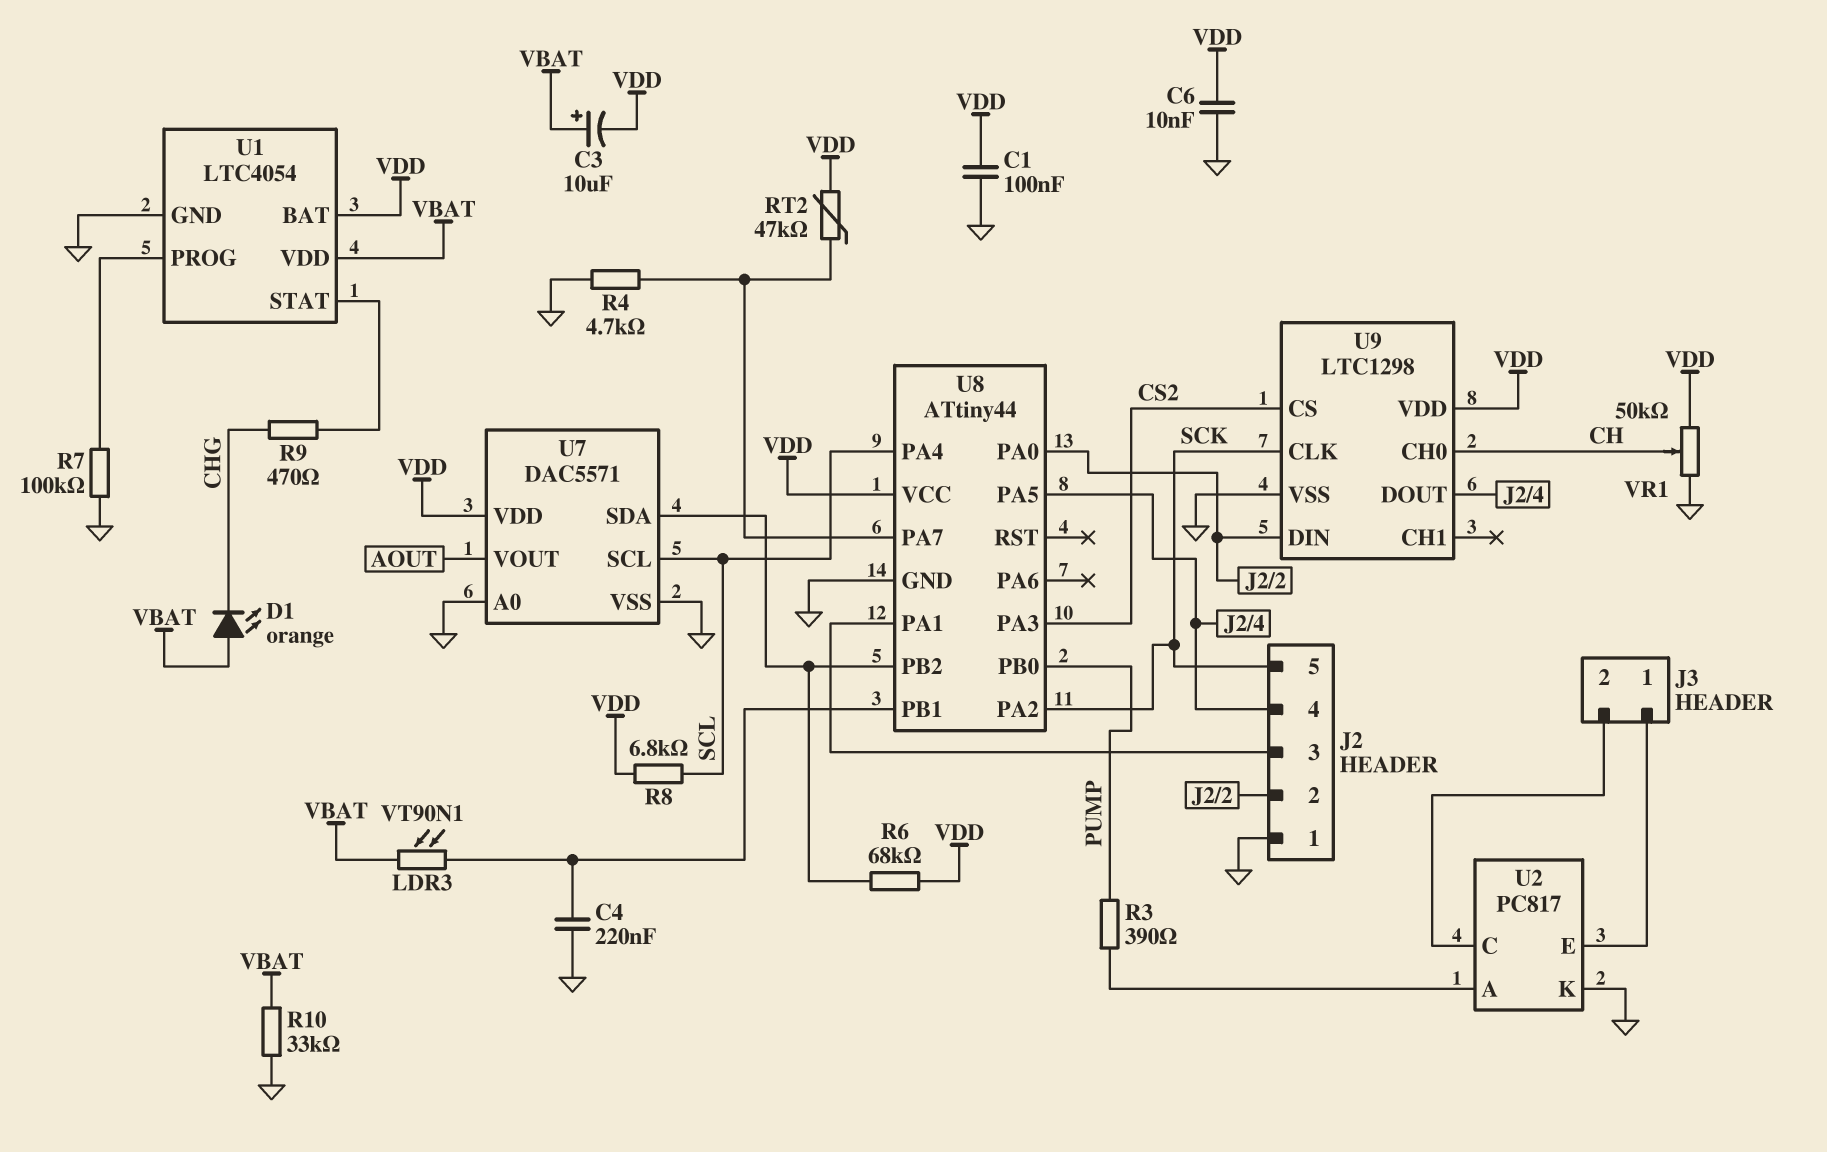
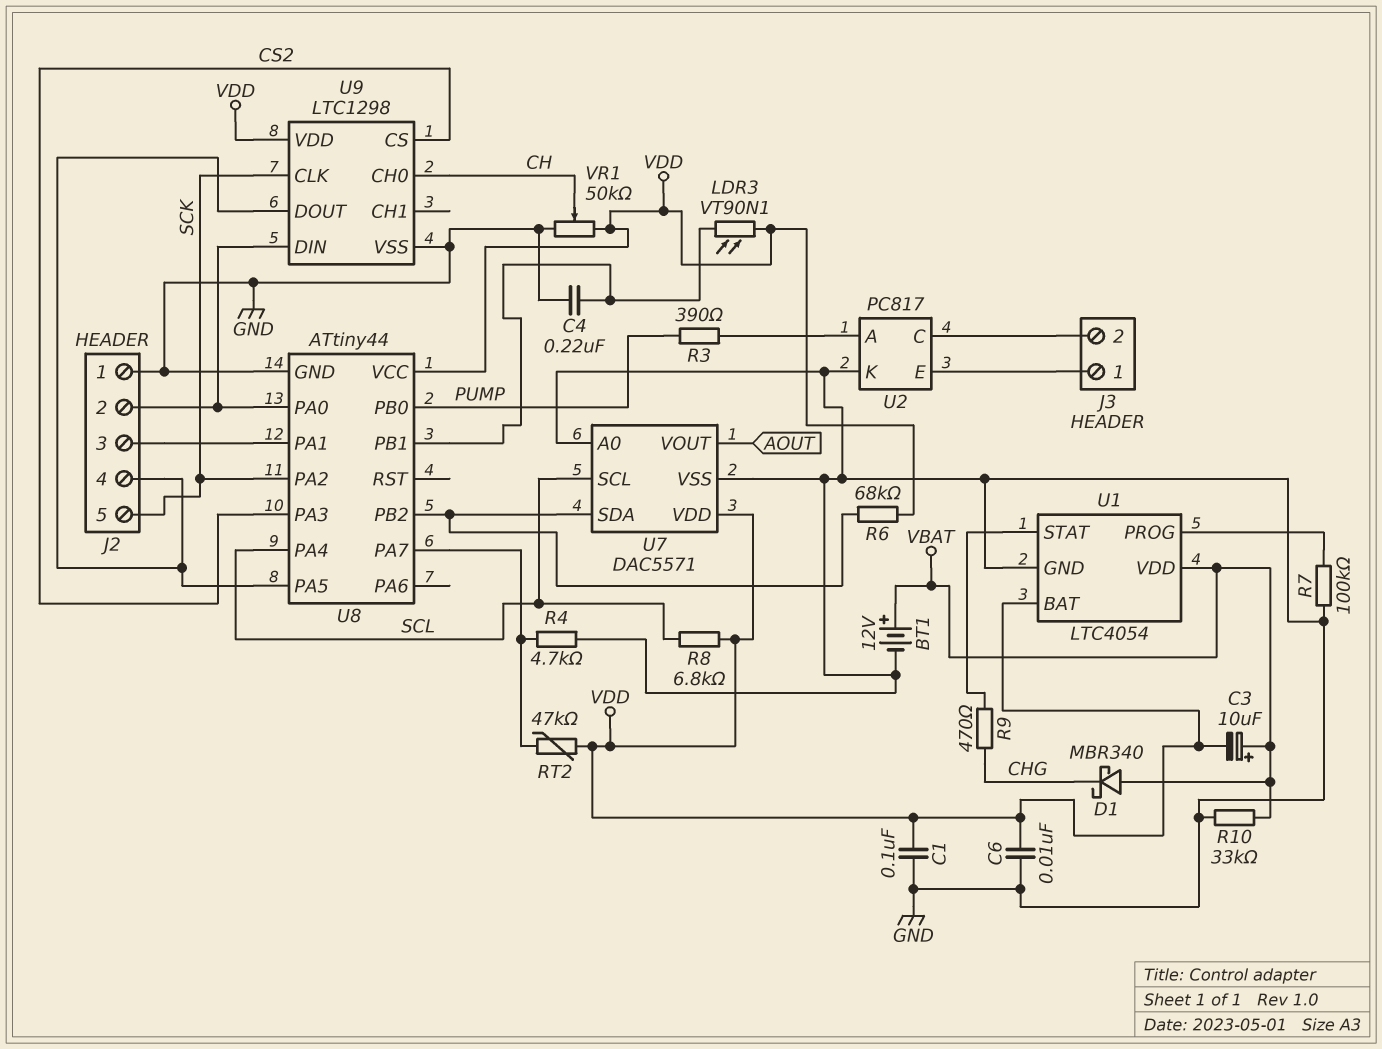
BT1: none -> 12V (plus VBAT, minus GND)
D1: LED orange (A VBAT, K CHG) -> schottky MBR340 (A VBAT, K CHG)
LDR3: VT90N1 (U8/PB1, VBAT) -> VT90N1 (U8/PB1, VDD)

